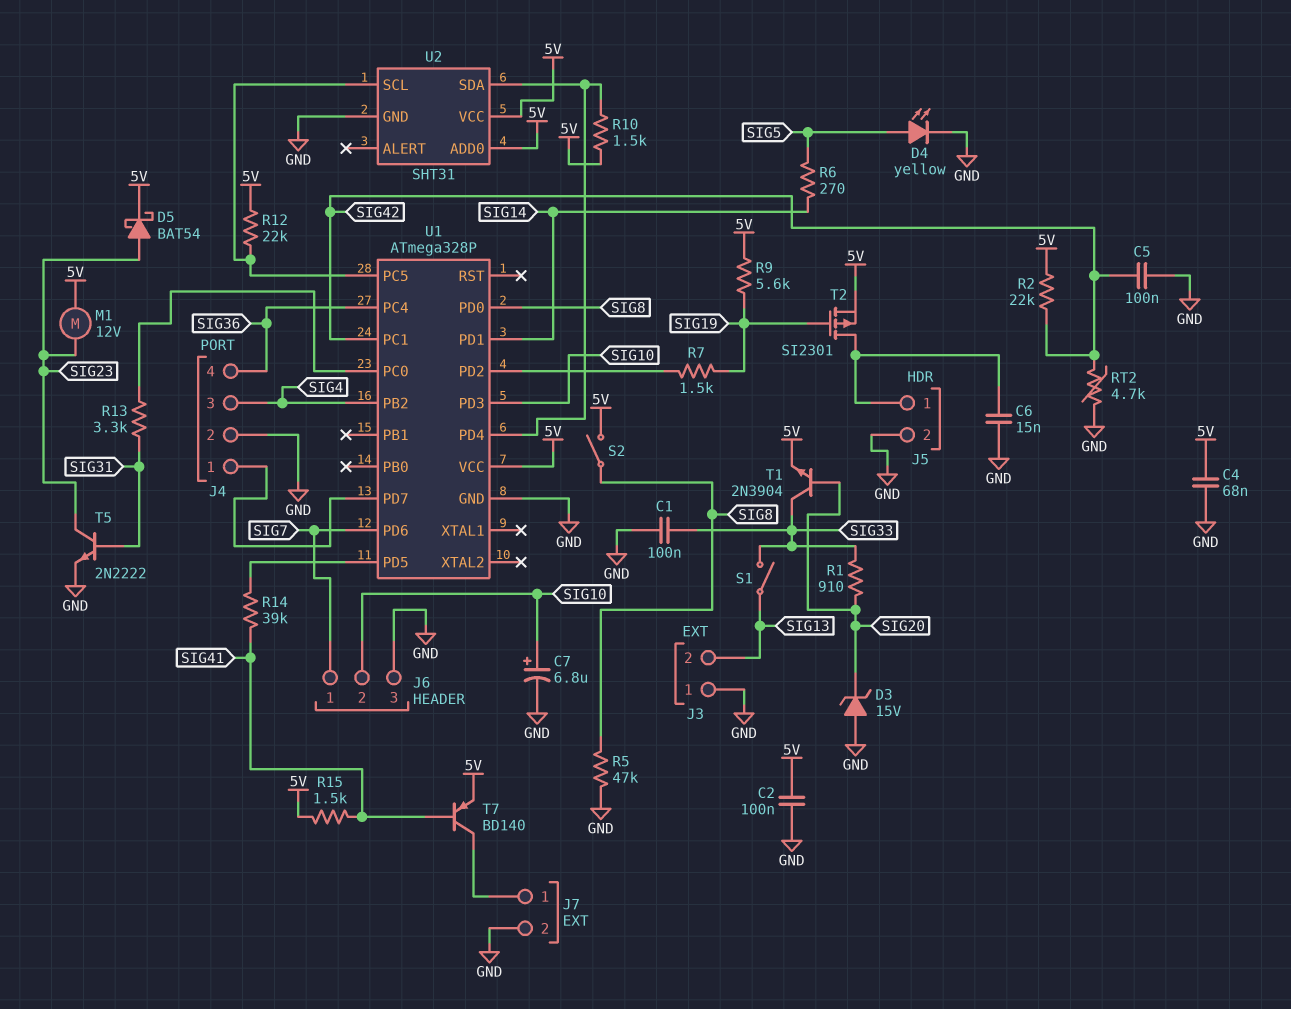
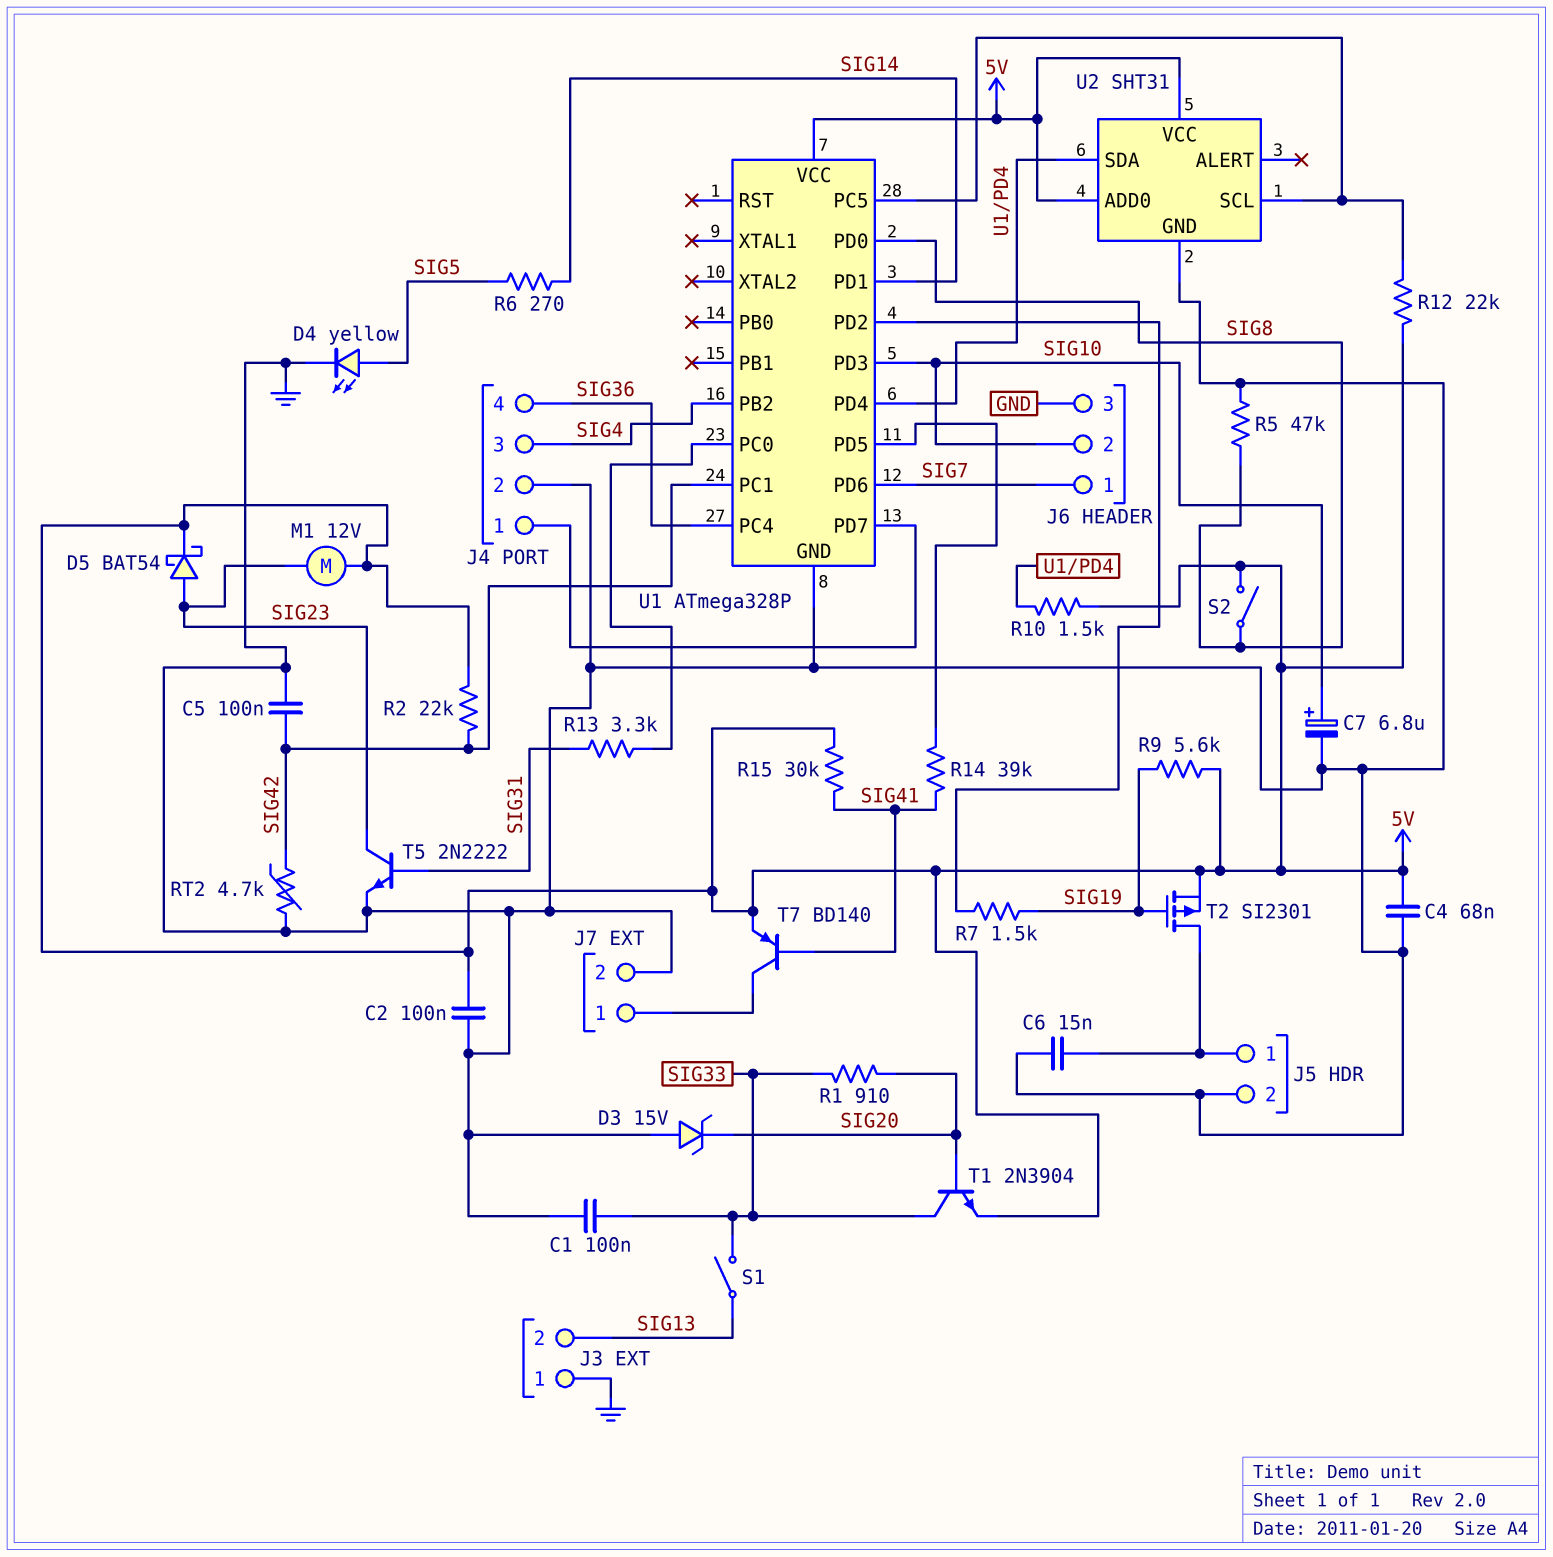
R15: 1.5k (5V, SIG41) -> 30k (5V, SIG41)

